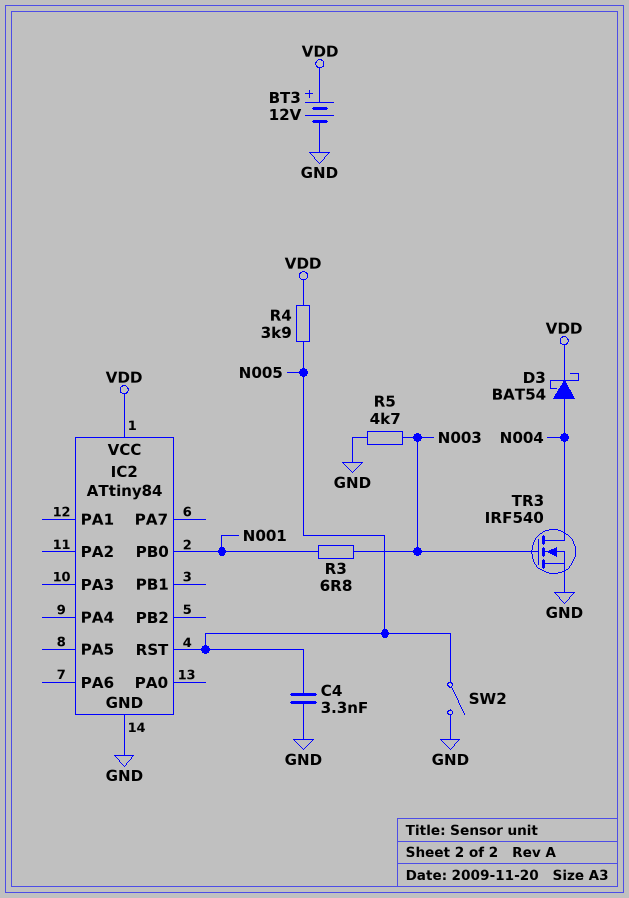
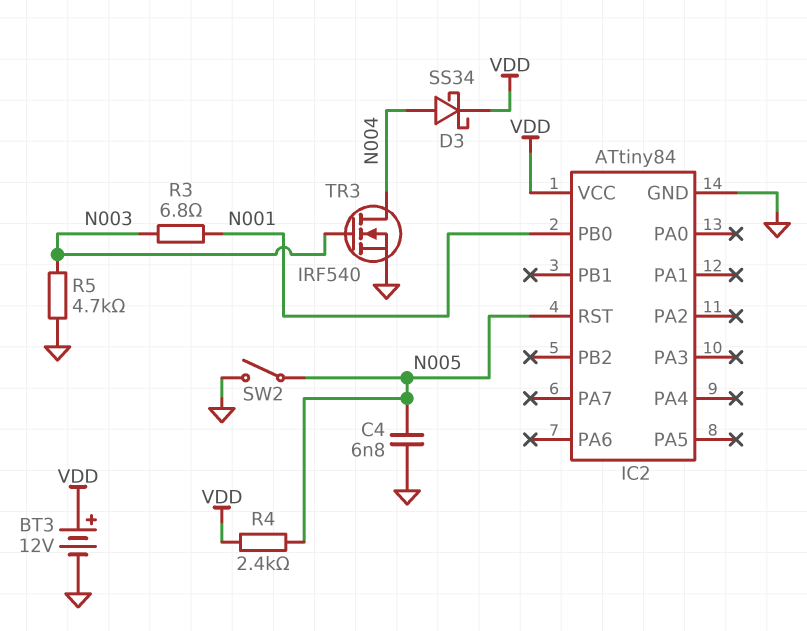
C4: 3.3nF (GND, N005) -> 6.8nF (GND, N005)
D3: schottky BAT54 (A N004, K VDD) -> schottky SS34 (A N004, K VDD)
R4: 3.9k (N005, VDD) -> 2.4k (N005, VDD)

